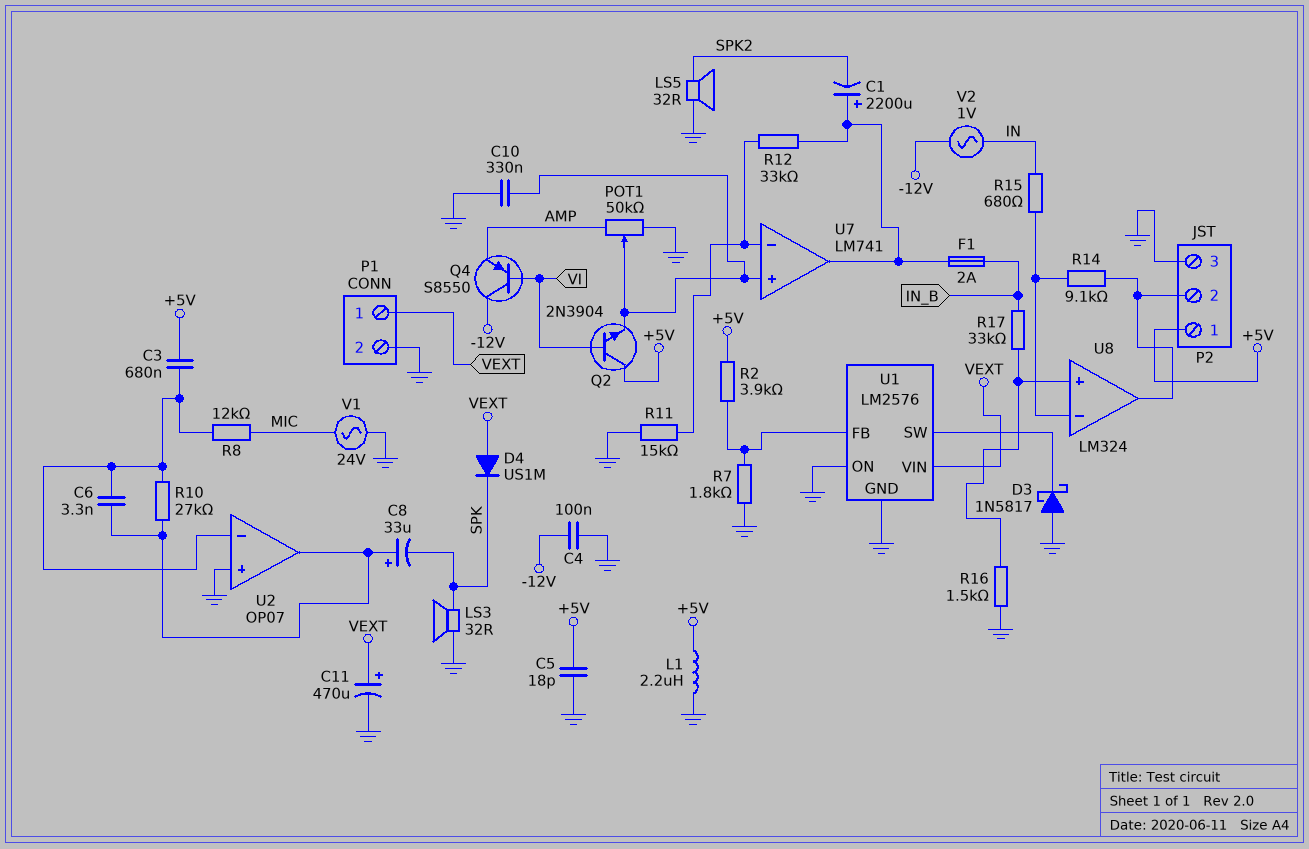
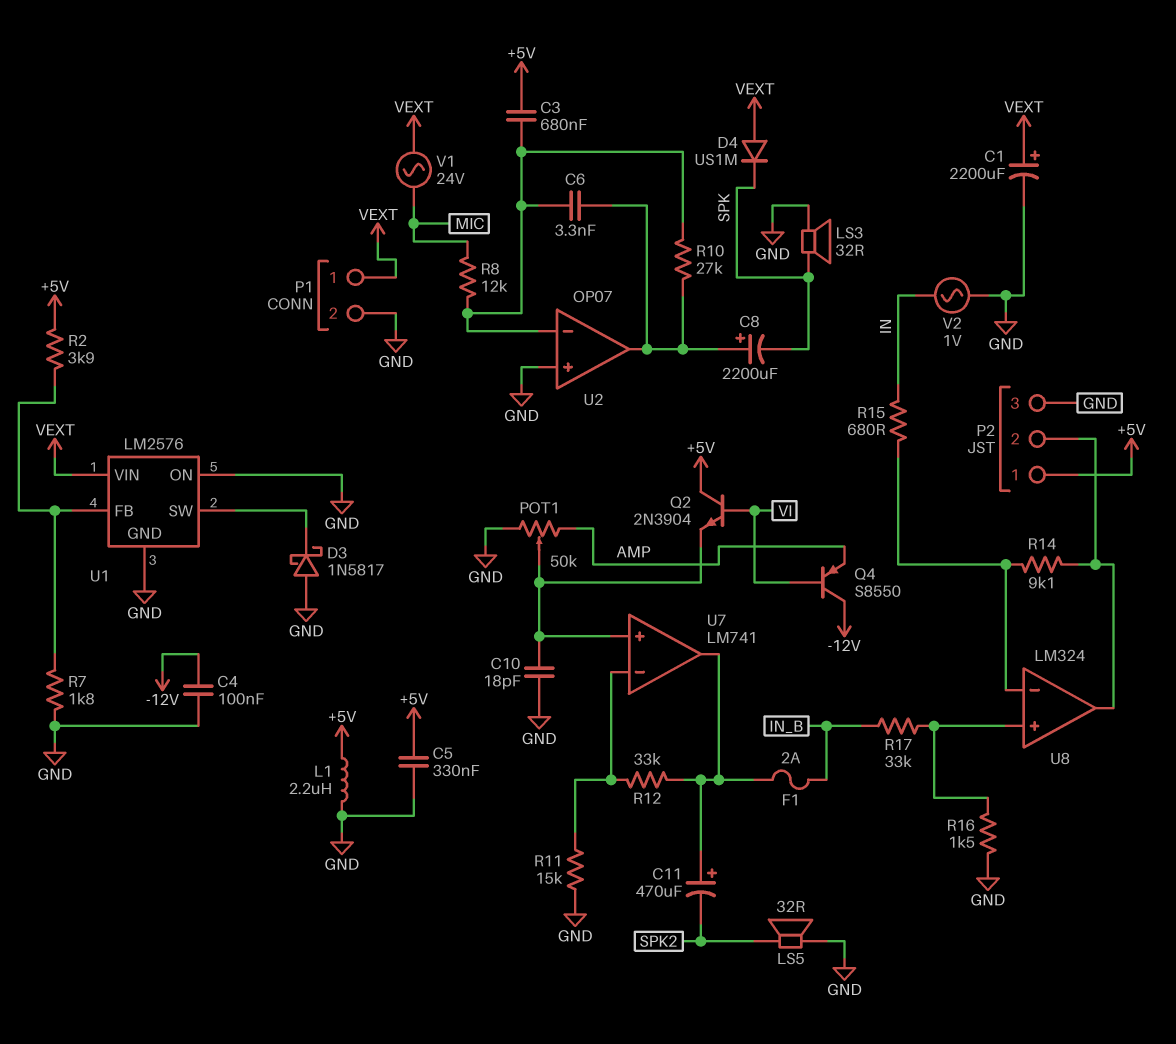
C1: 2200uF (plus U7/out, minus SPK2) -> 2200uF (plus VEXT, minus GND)
C5: 18pF (+5V, GND) -> 330nF (+5V, GND)
C8: 33uF (plus U2/out, minus SPK) -> 2200uF (plus U2/out, minus SPK)
C10: 330nF (GND, U7/in+) -> 18pF (GND, U7/in+)
C11: 470uF (plus VEXT, minus GND) -> 470uF (plus U7/out, minus SPK2)
V1: AC 24V (GND, MIC) -> AC 24V (MIC, VEXT)
V2: AC 1V (-12V, IN) -> AC 1V (GND, IN)

